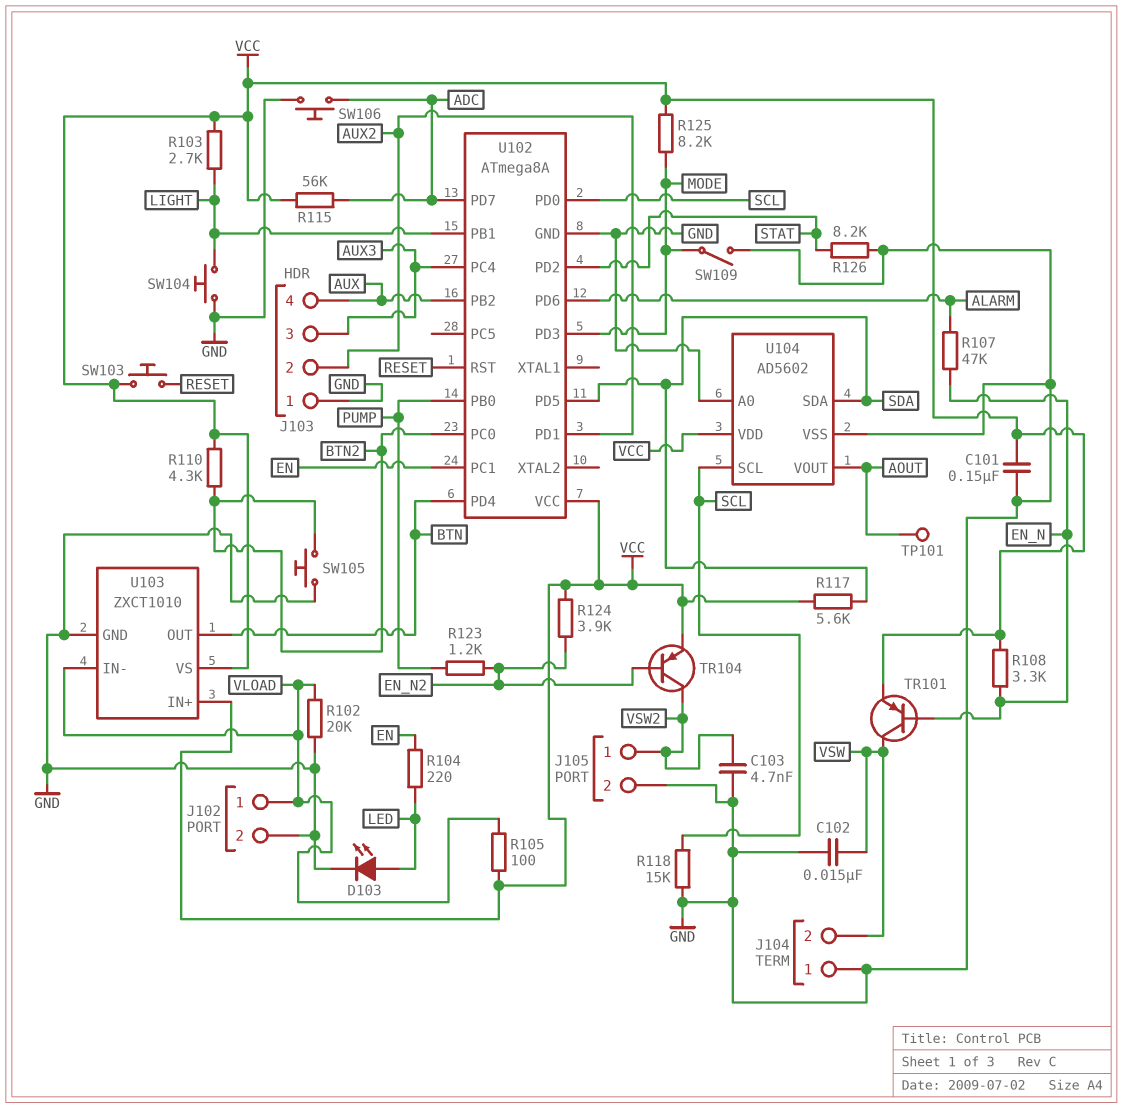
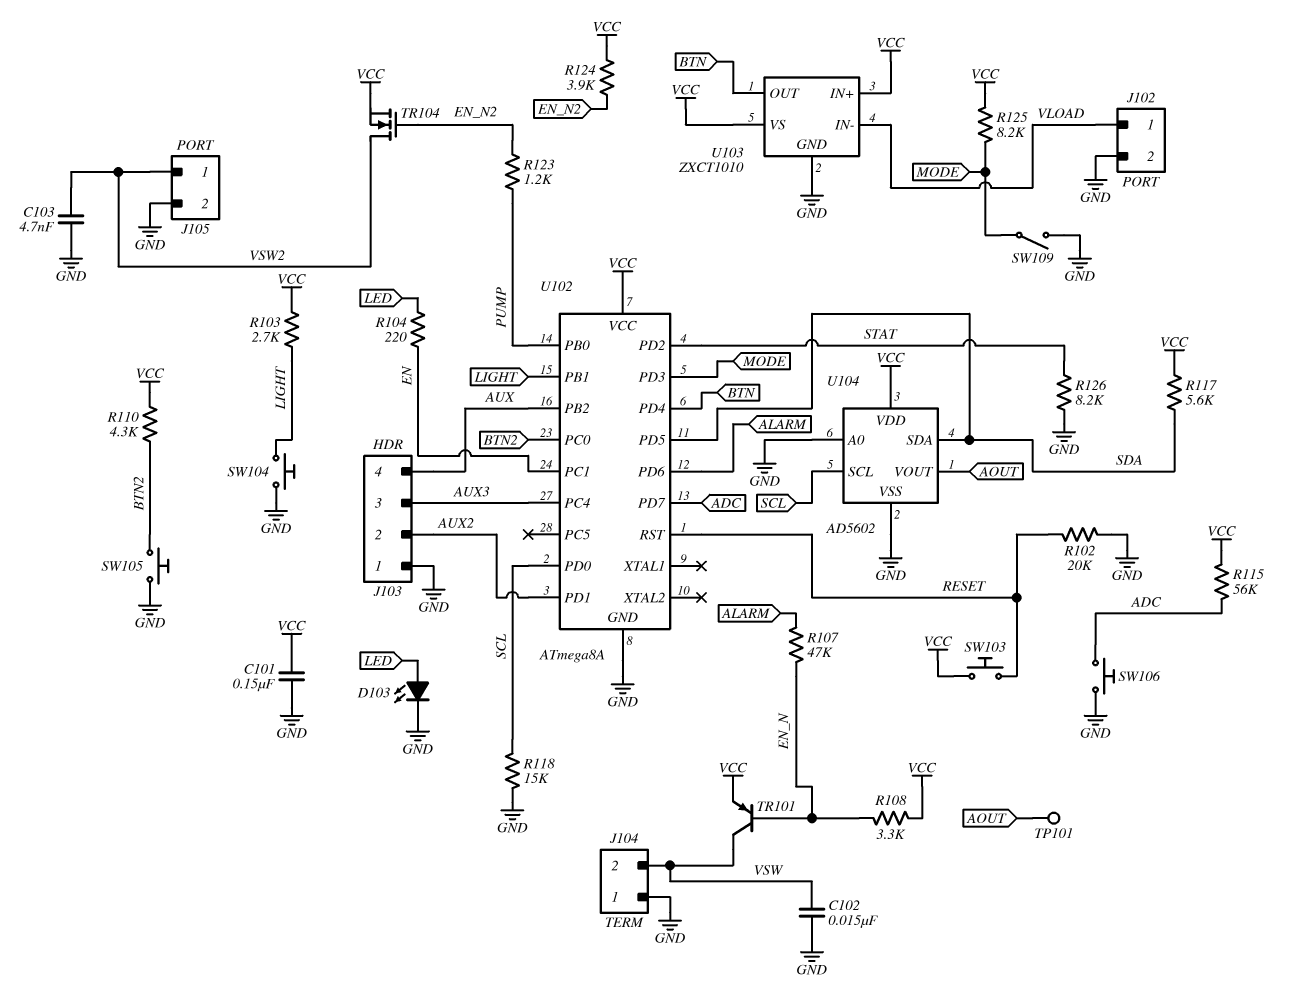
R102: 20k (GND, VLOAD) -> 20k (GND, RESET)
R105: 100 (VCC, VLOAD) -> none
TR104: PNP (B EN_N2, C VSW2, E VCC) -> NMOS (G EN_N2, D VSW2, S VCC)

